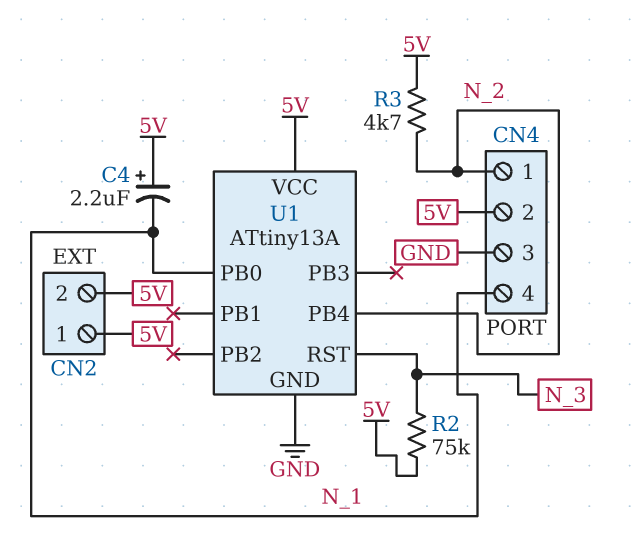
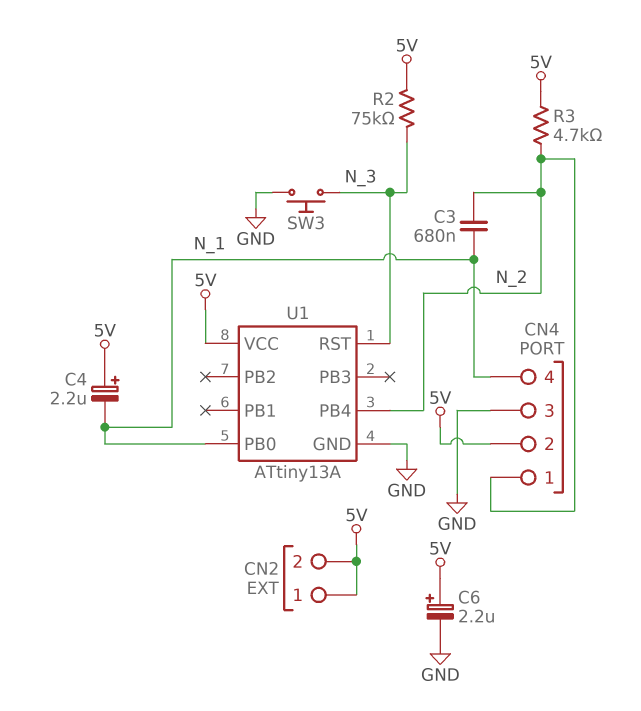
C3: none -> 680nF (N_1, N_2)
C6: none -> 2.2uF (plus 5V, minus GND)
SW3: none -> button (GND, N_3)

